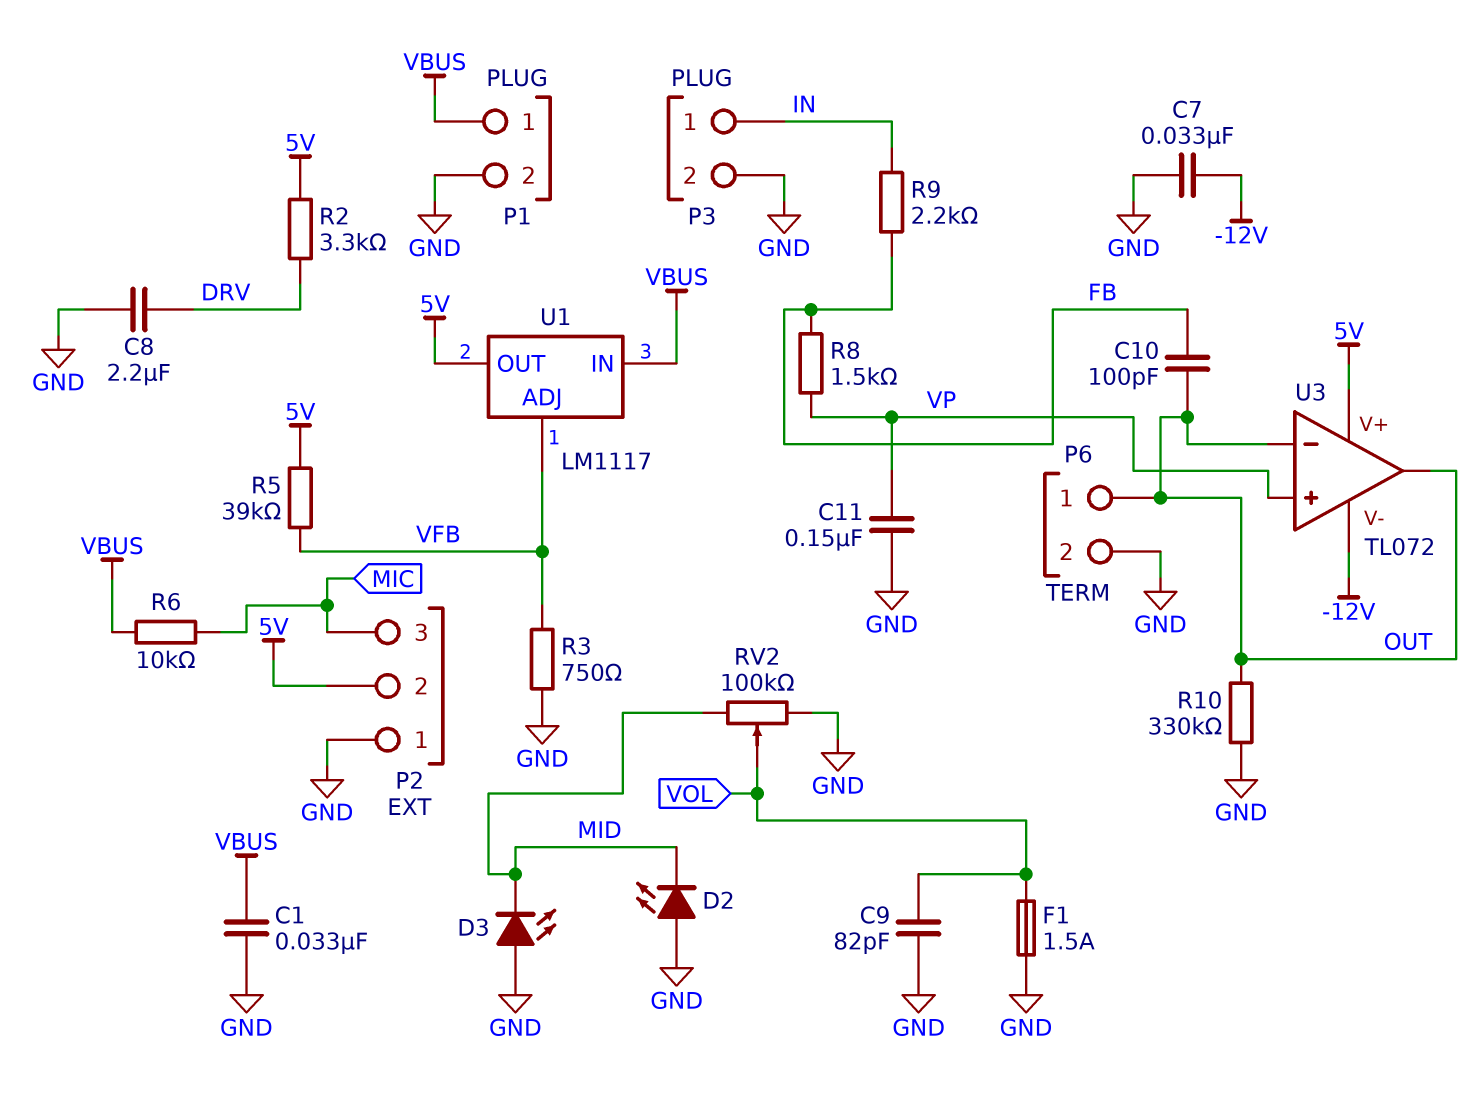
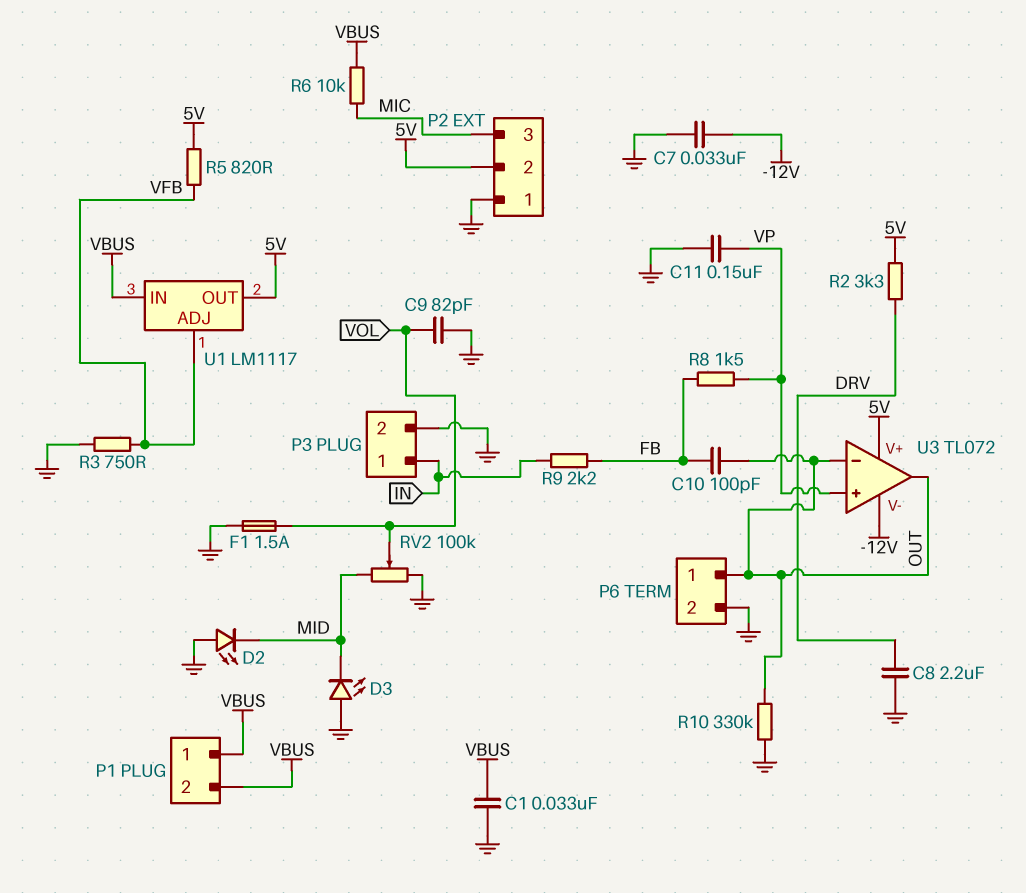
P1 pin 2: GND -> VBUS
R5: 39k (5V, VFB) -> 820 (5V, VFB)

